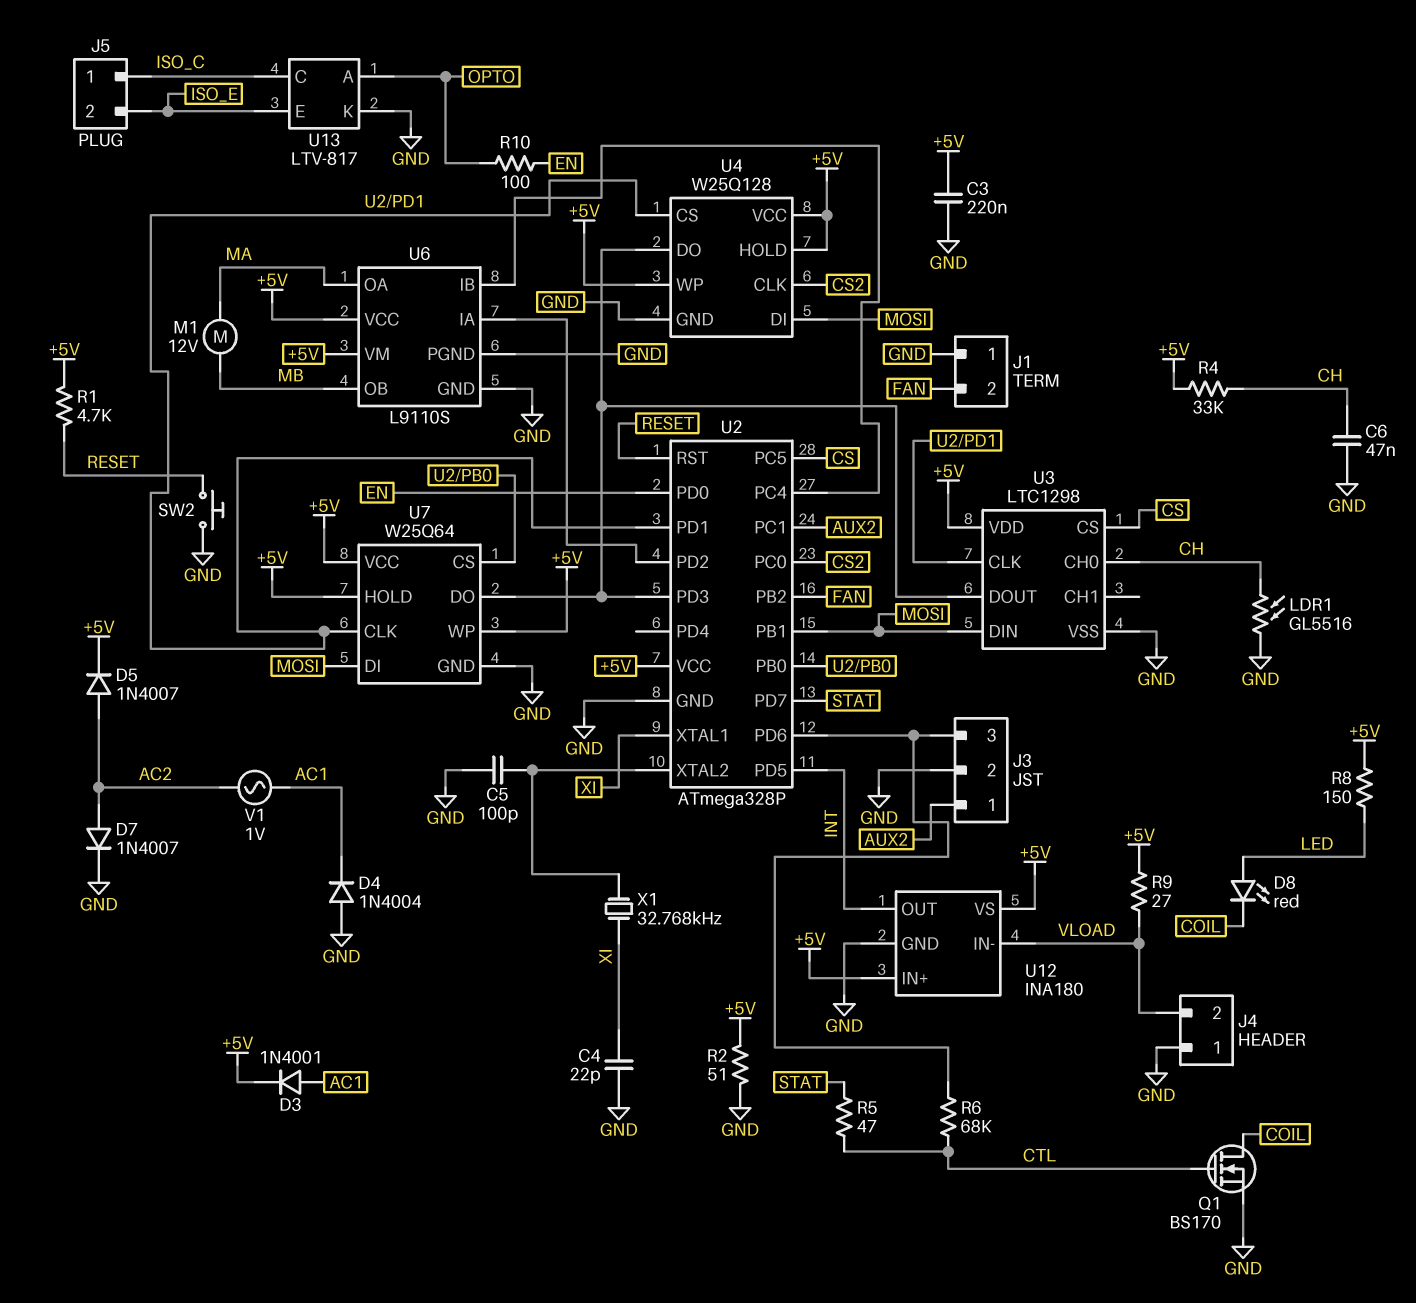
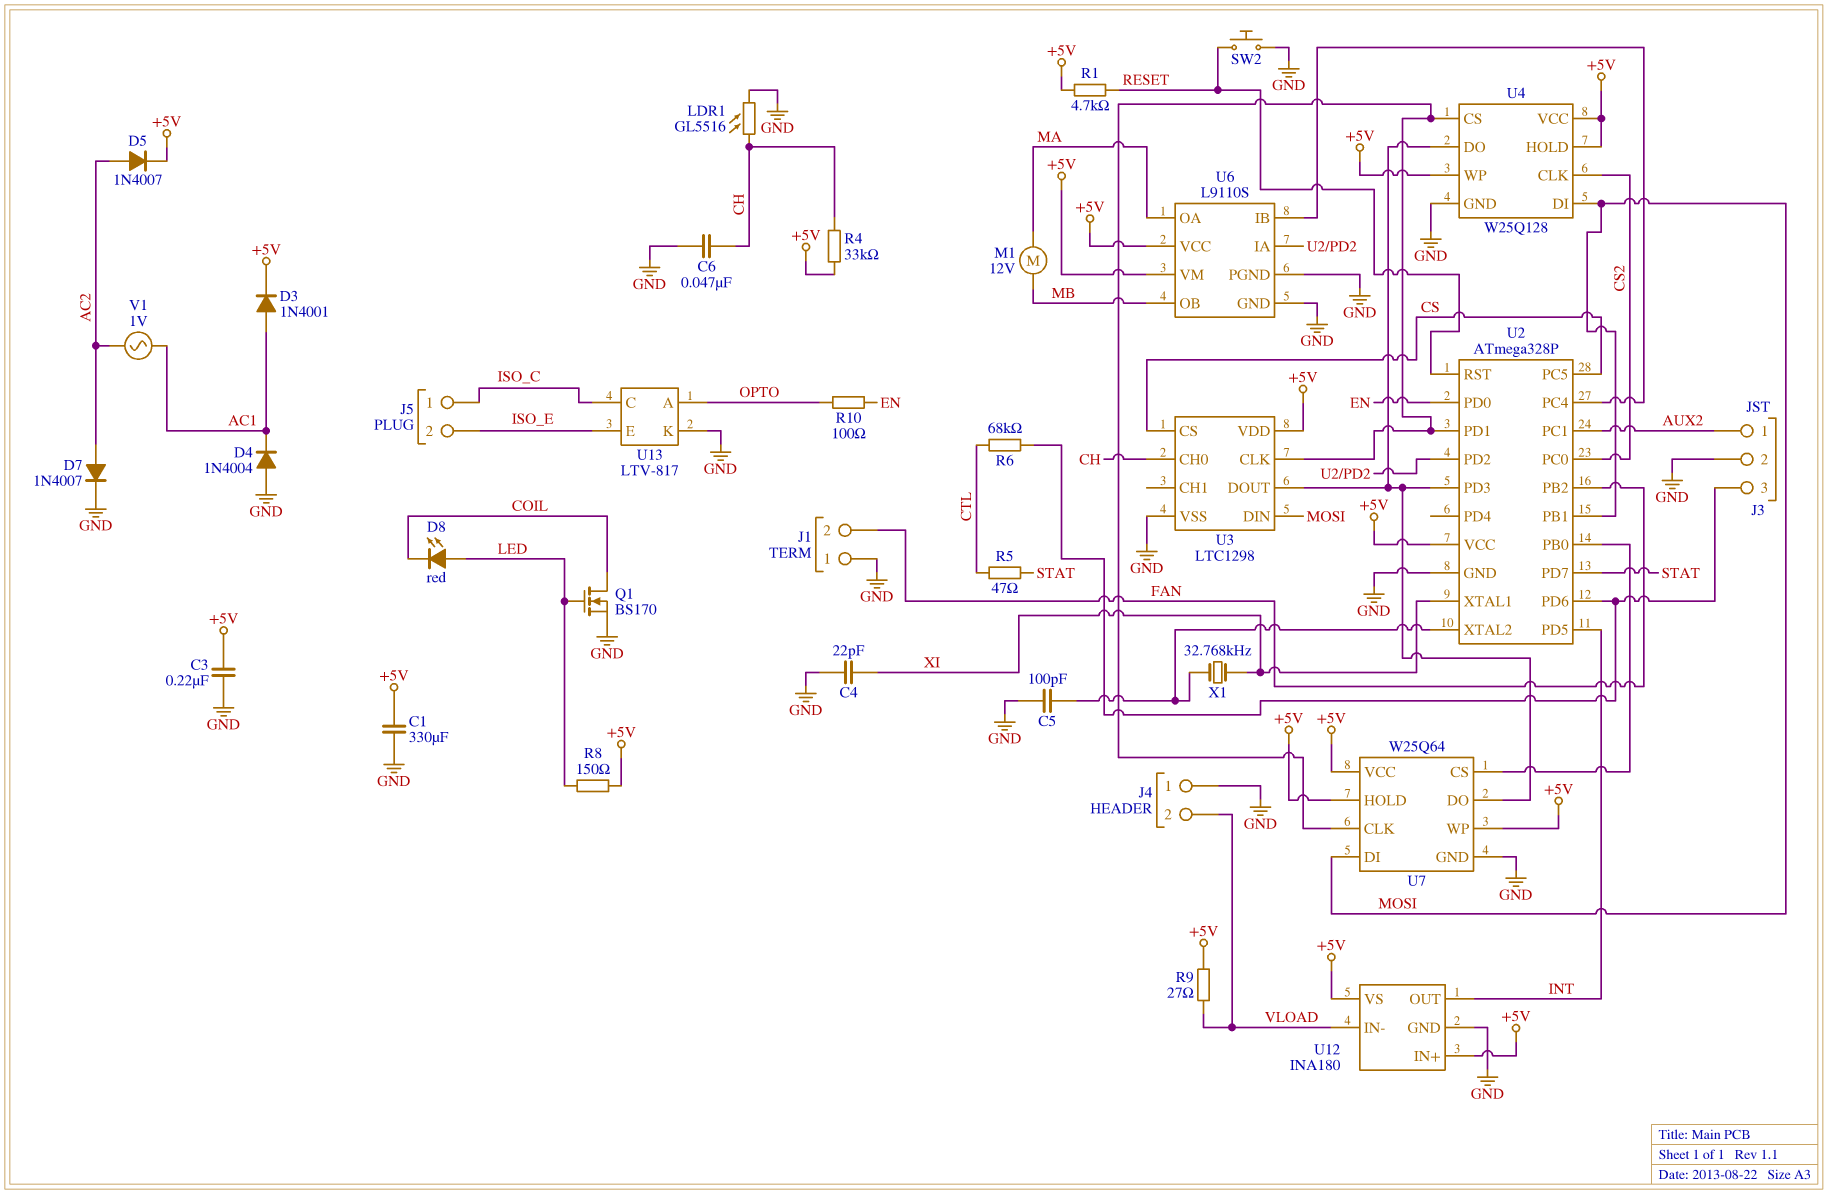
C1: none -> 330uF (+5V, GND)
Q1: NMOS BS170 (G CTL, D COIL, S GND) -> NMOS BS170 (G LED, D COIL, S GND)
R2: 51 (+5V, GND) -> none

